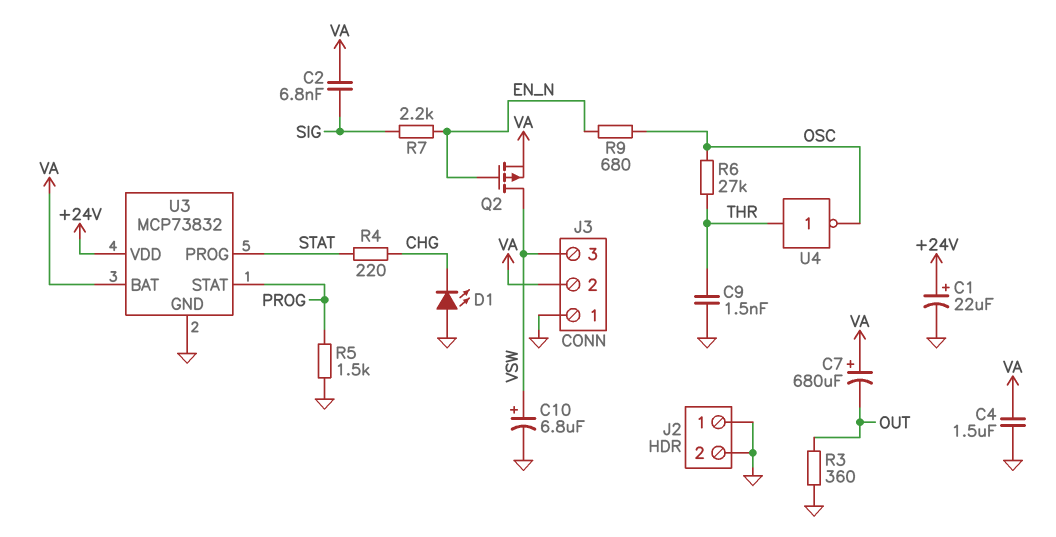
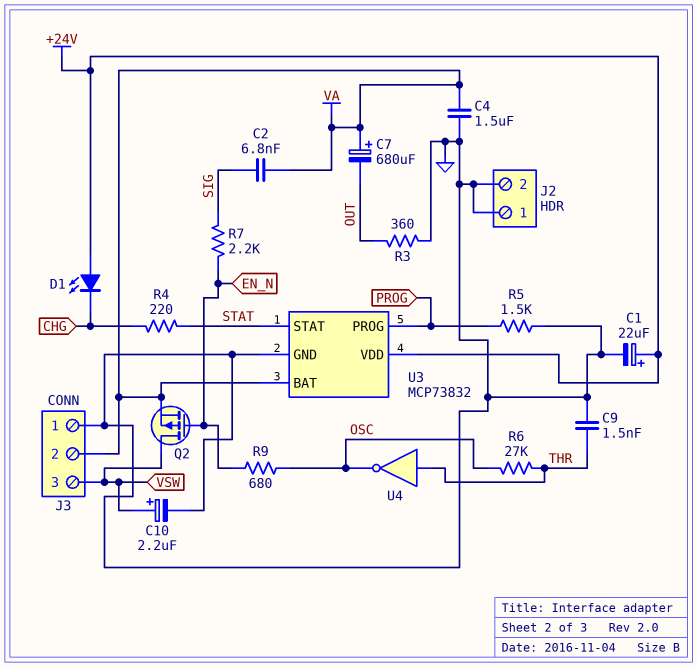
C10: 6.8uF (plus VSW, minus GND) -> 2.2uF (plus VSW, minus GND)
D1: LED (A GND, K CHG) -> LED (A +24V, K CHG)
U3 pin PROG: STAT -> PROG
U3 pin STAT: PROG -> STAT

